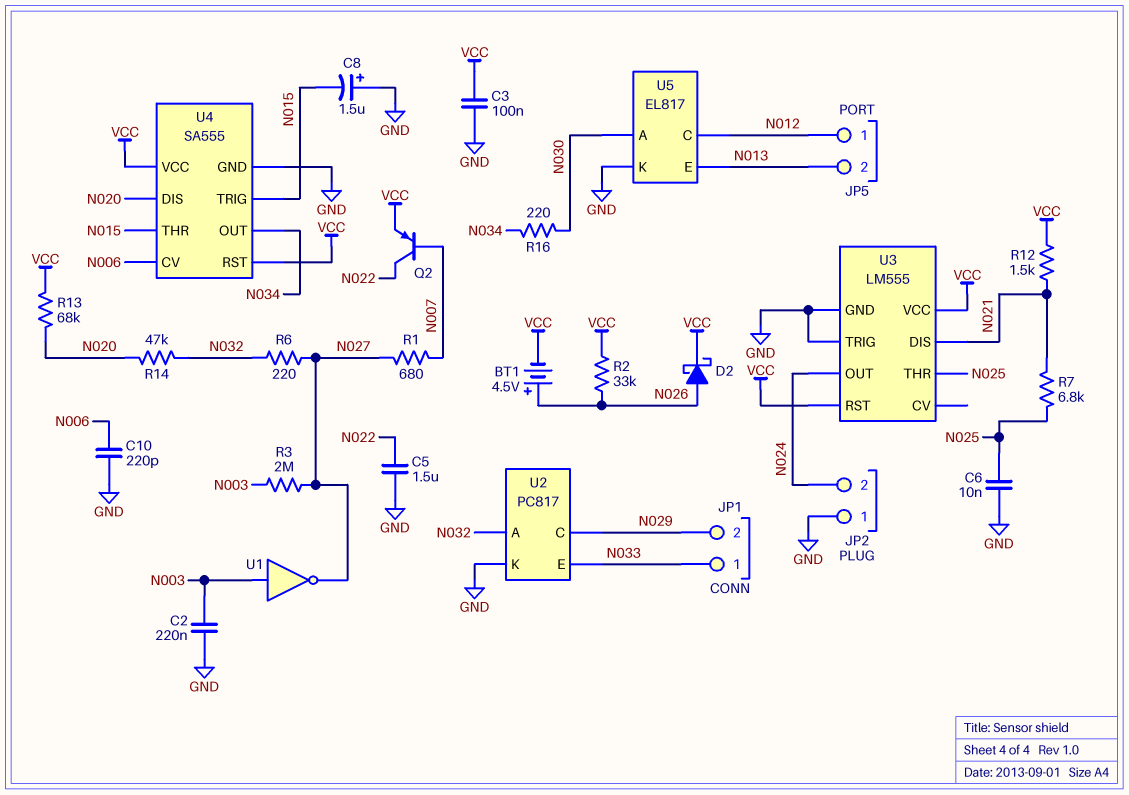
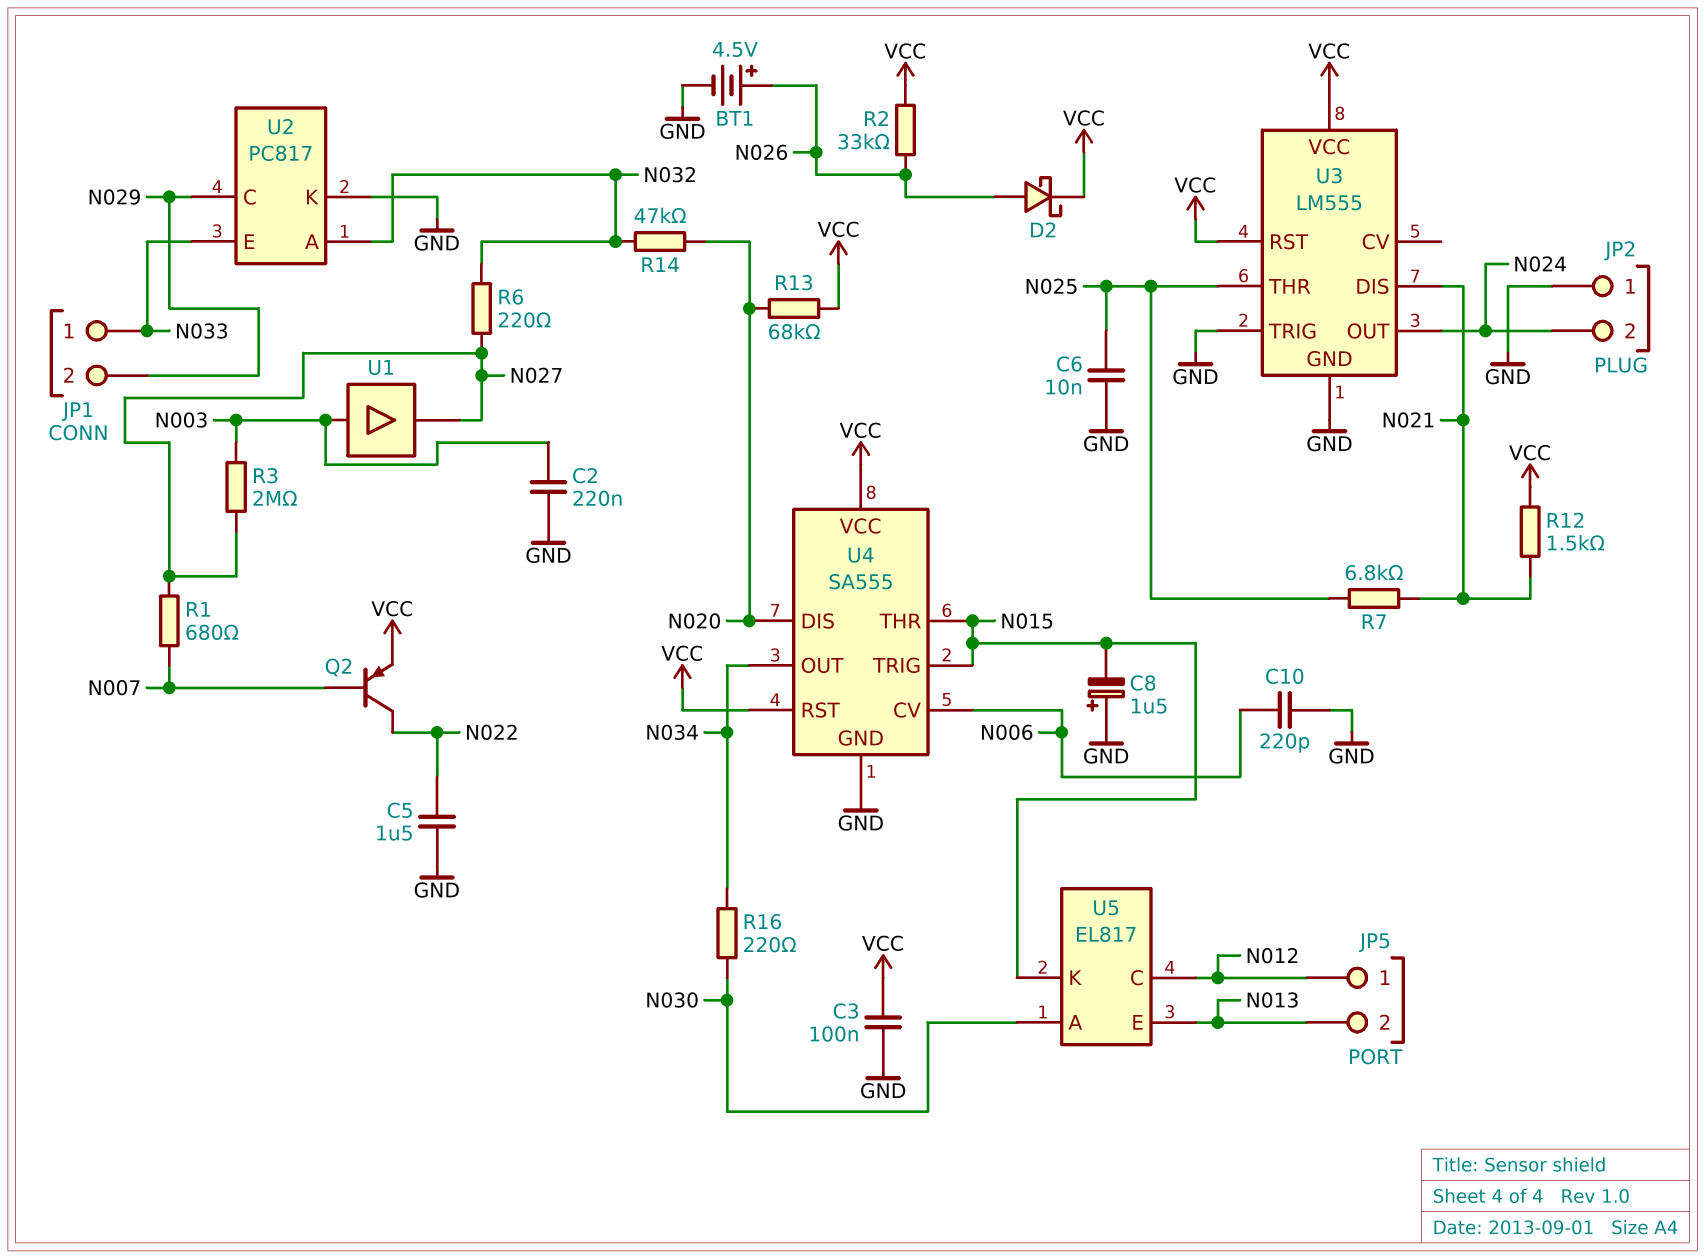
BT1: 4.5V (plus N026, minus VCC) -> 4.5V (plus N026, minus GND)
U1: NOT (in N003, out N027) -> buffer (in N003, out N027)
U5 pin K: GND -> N015

